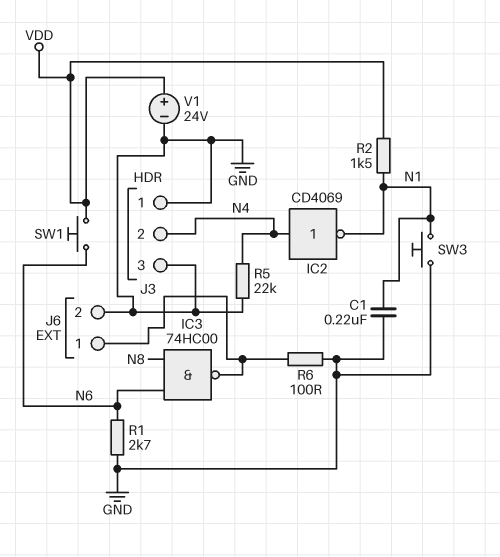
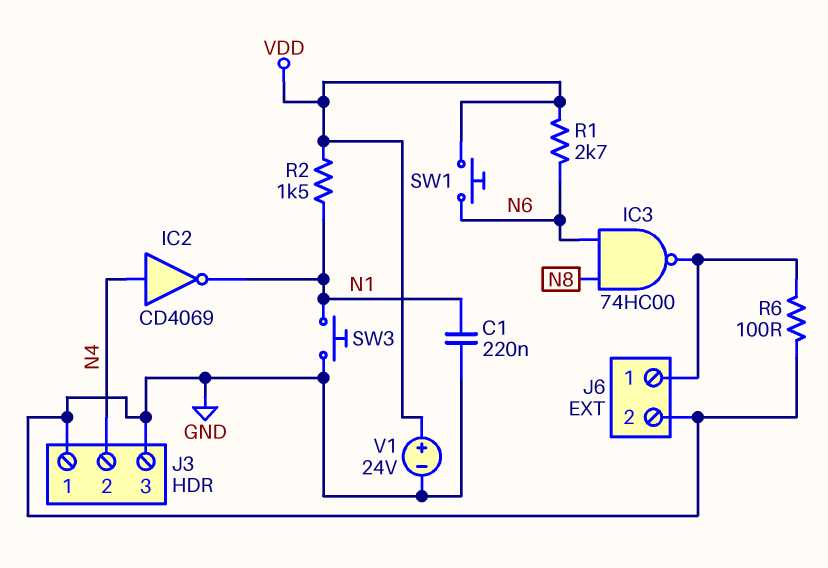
R1: 2.7k (GND, N6) -> 2.7k (N6, VDD)
R5: 22k (GND, N4) -> none

